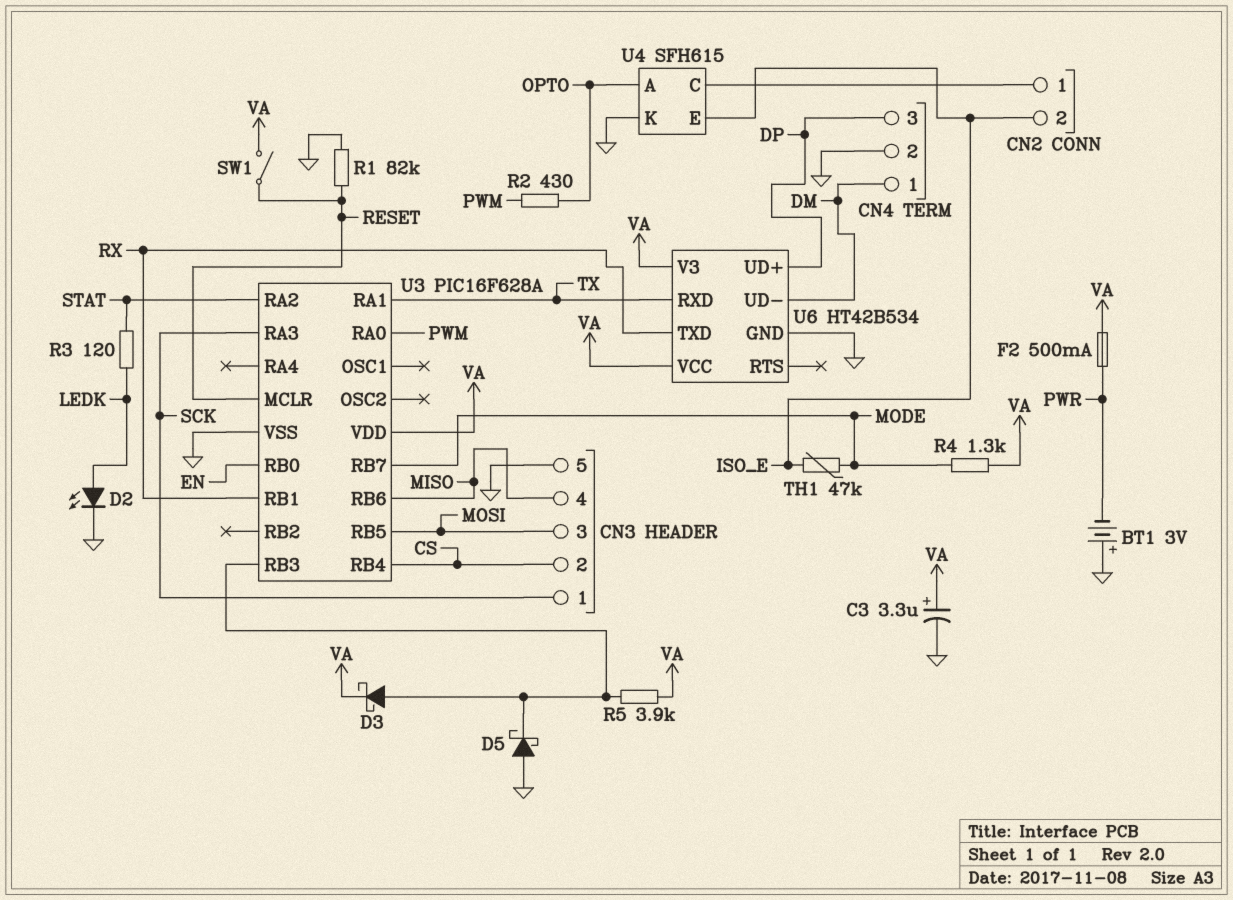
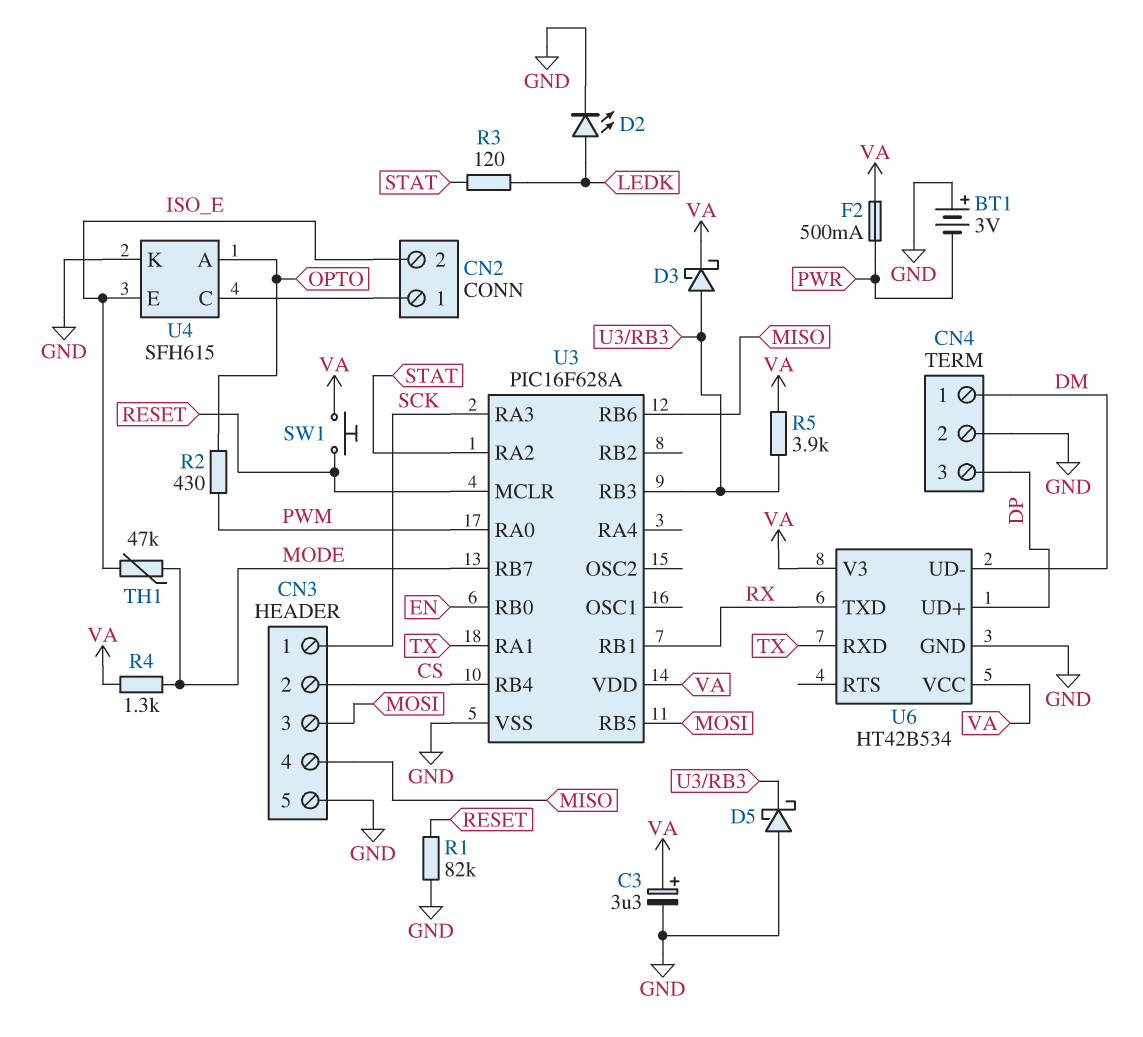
SW1: switch (RESET, VA) -> button (RESET, VA)

